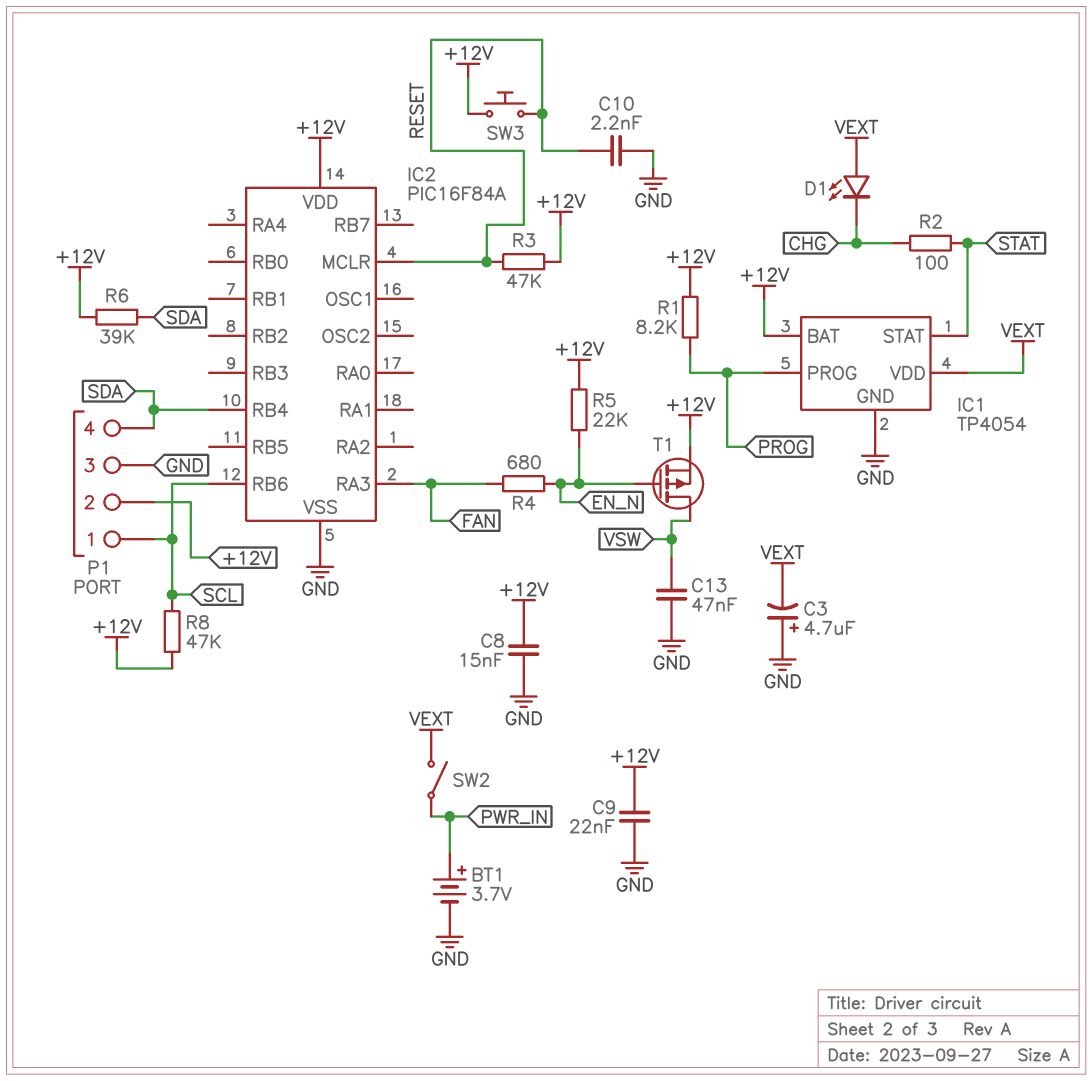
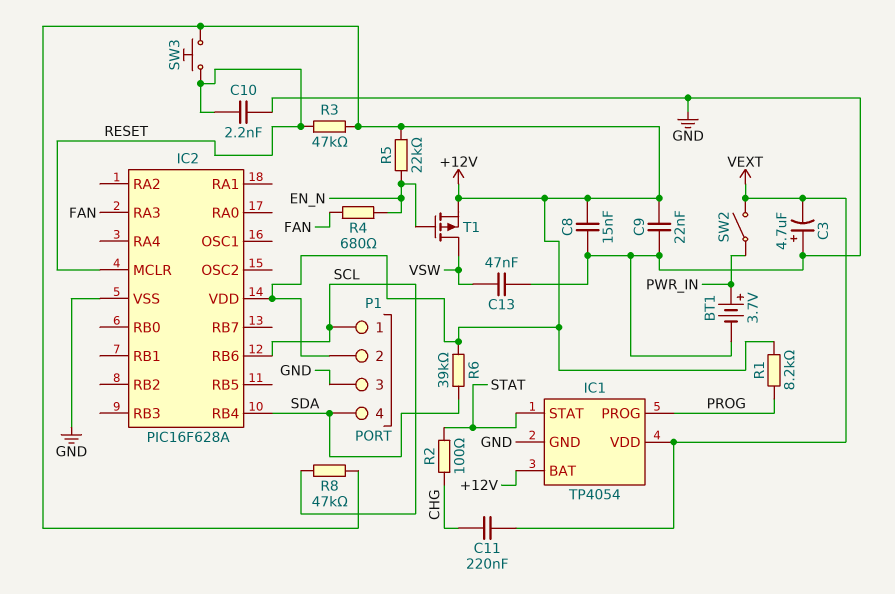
C11: none -> 220nF (CHG, VEXT)
D1: LED (A VEXT, K CHG) -> none
IC2: PIC16F84A -> PIC16F628A

